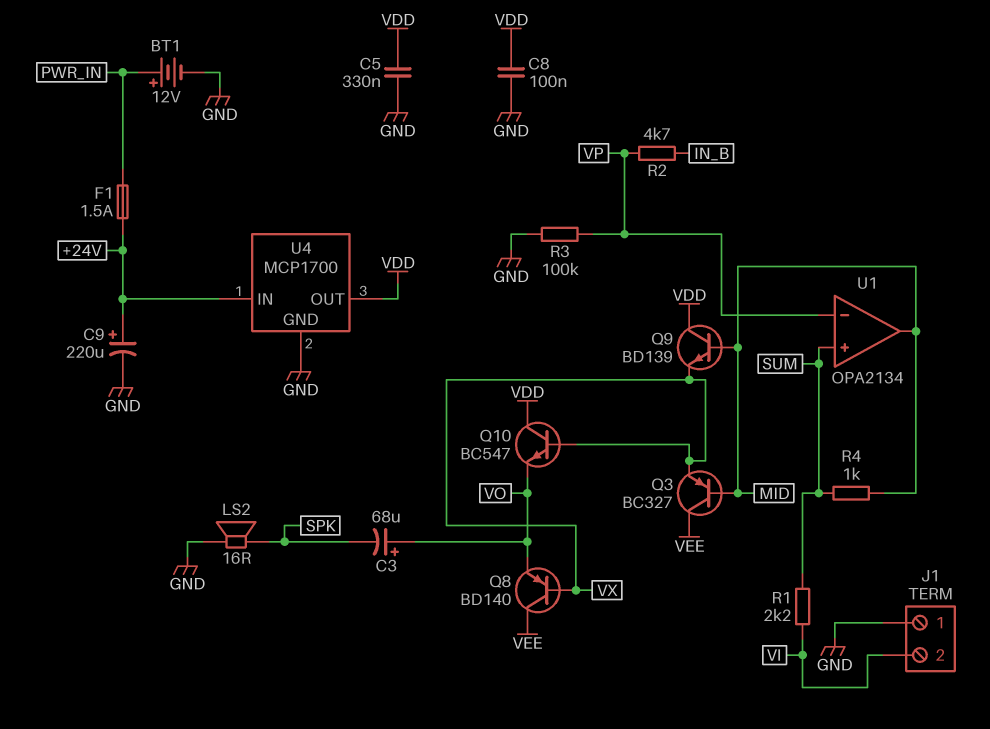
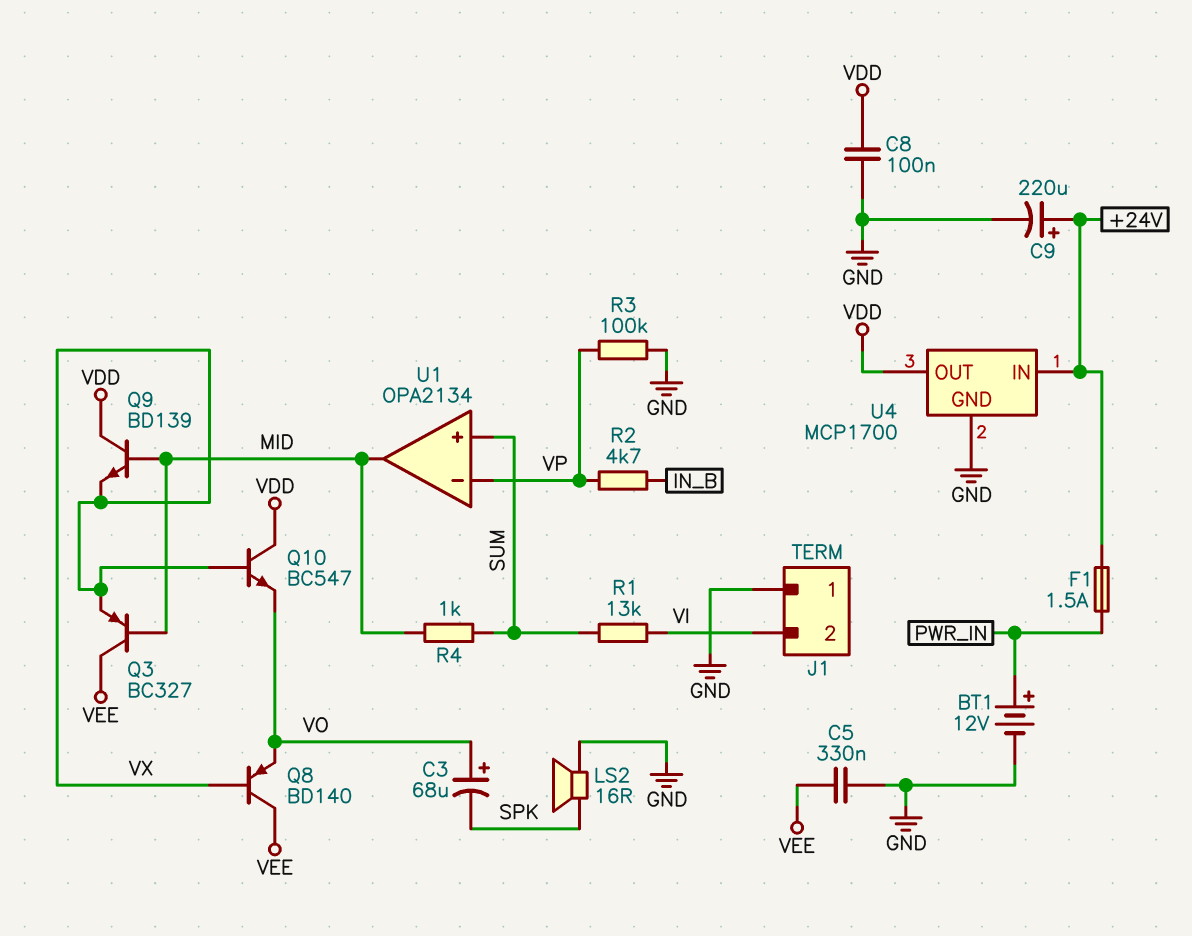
C5: 330nF (GND, VDD) -> 330nF (GND, VEE)
R1: 2.2k (SUM, VI) -> 13k (SUM, VI)

